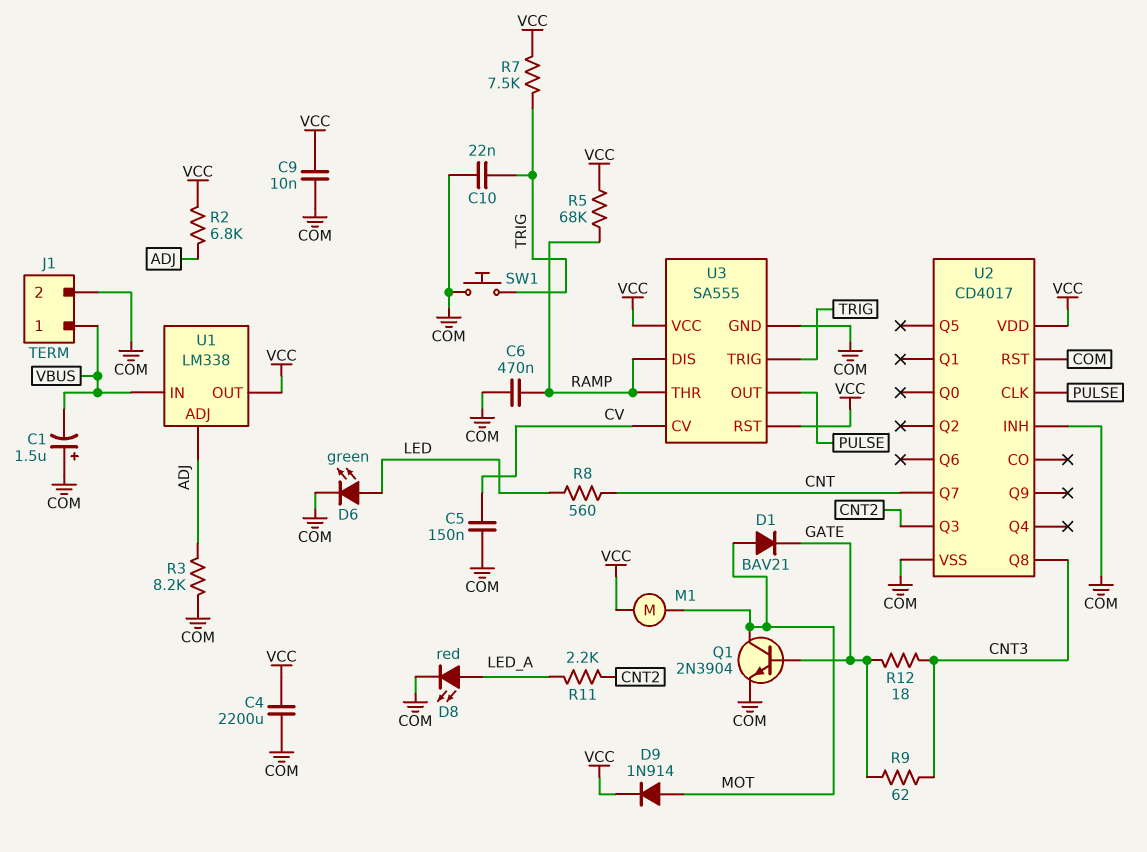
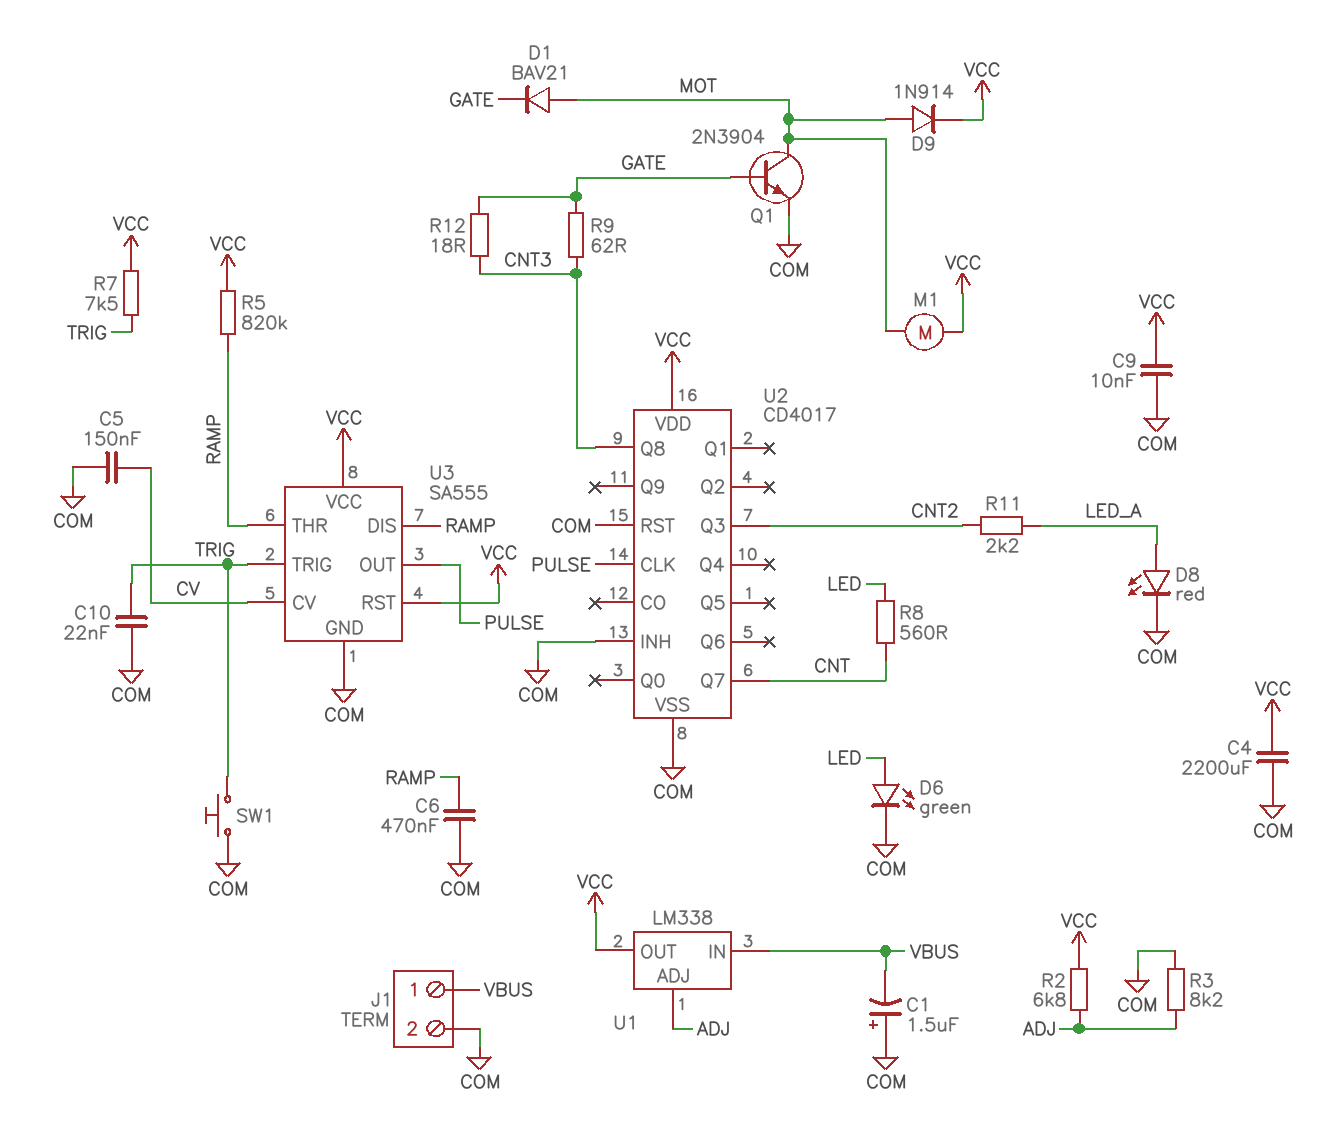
R5: 68k (RAMP, VCC) -> 820k (RAMP, VCC)

